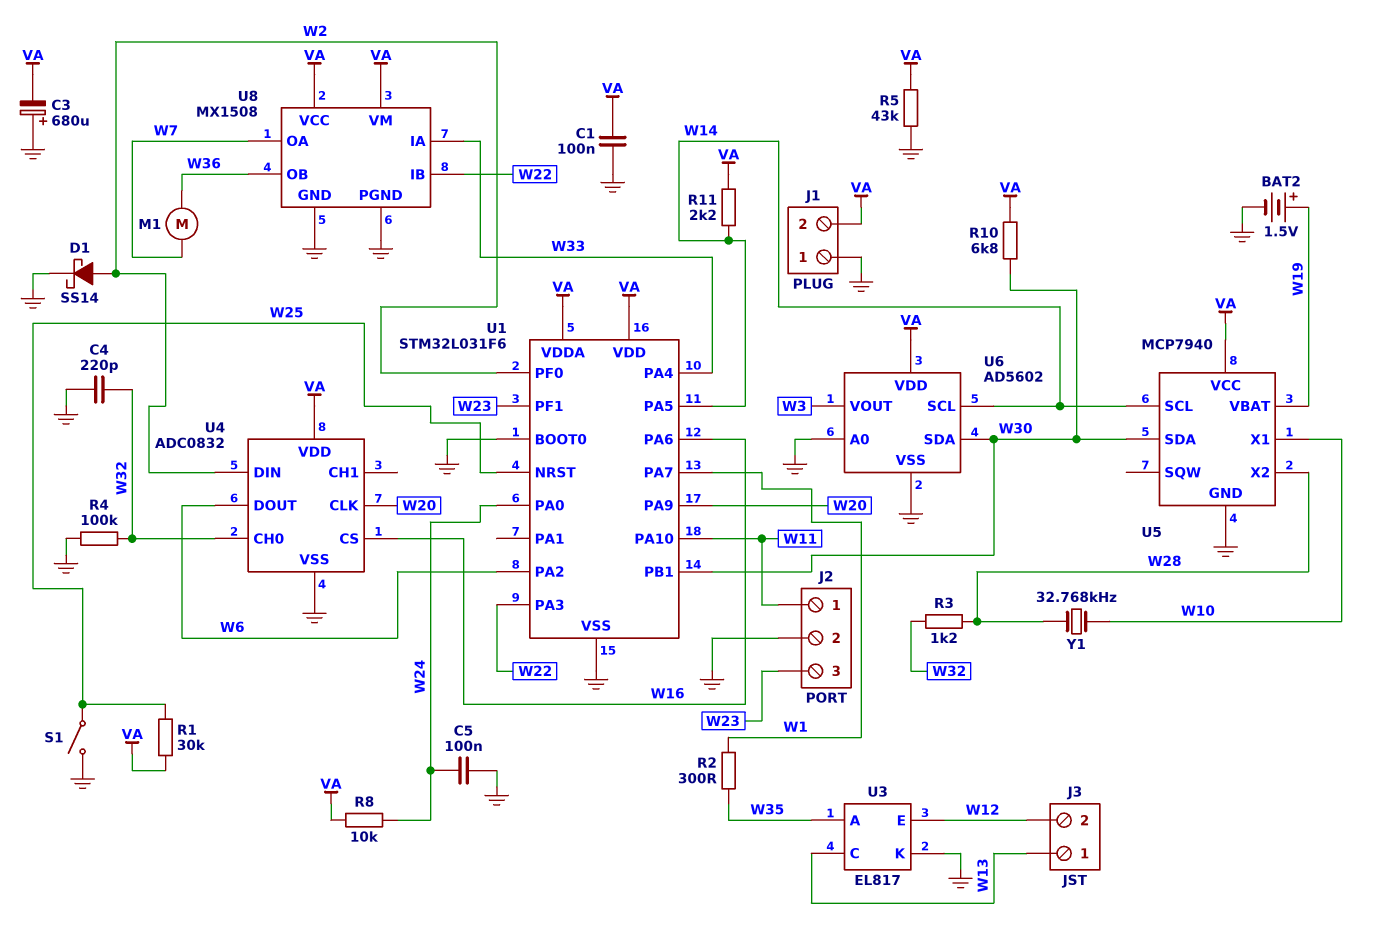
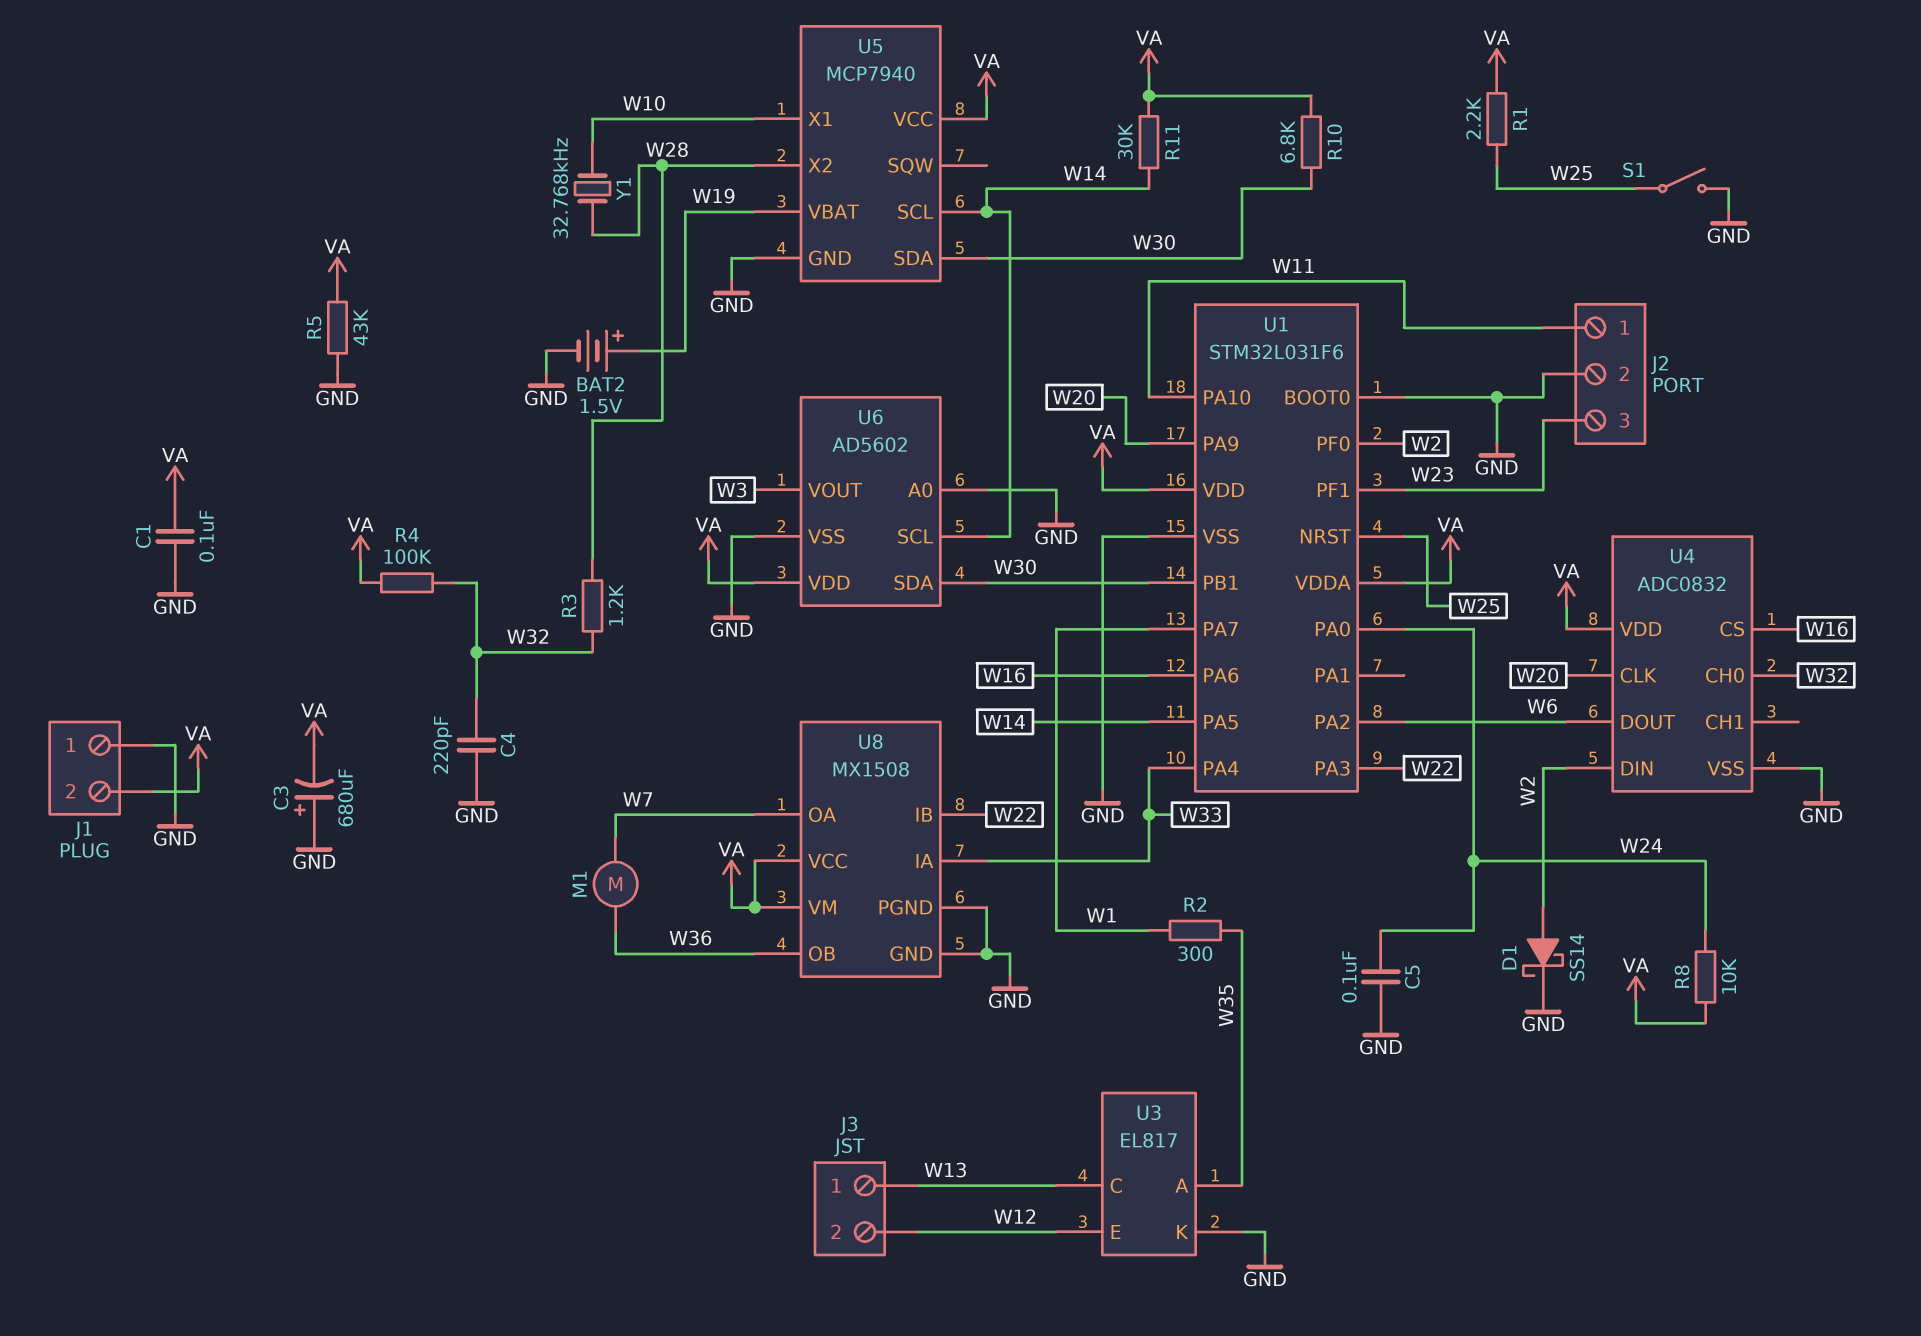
R1: 30k (VA, W25) -> 2.2k (VA, W25)
R4: 100k (GND, W32) -> 100k (VA, W32)
R11: 2.2k (VA, W14) -> 30k (VA, W14)

